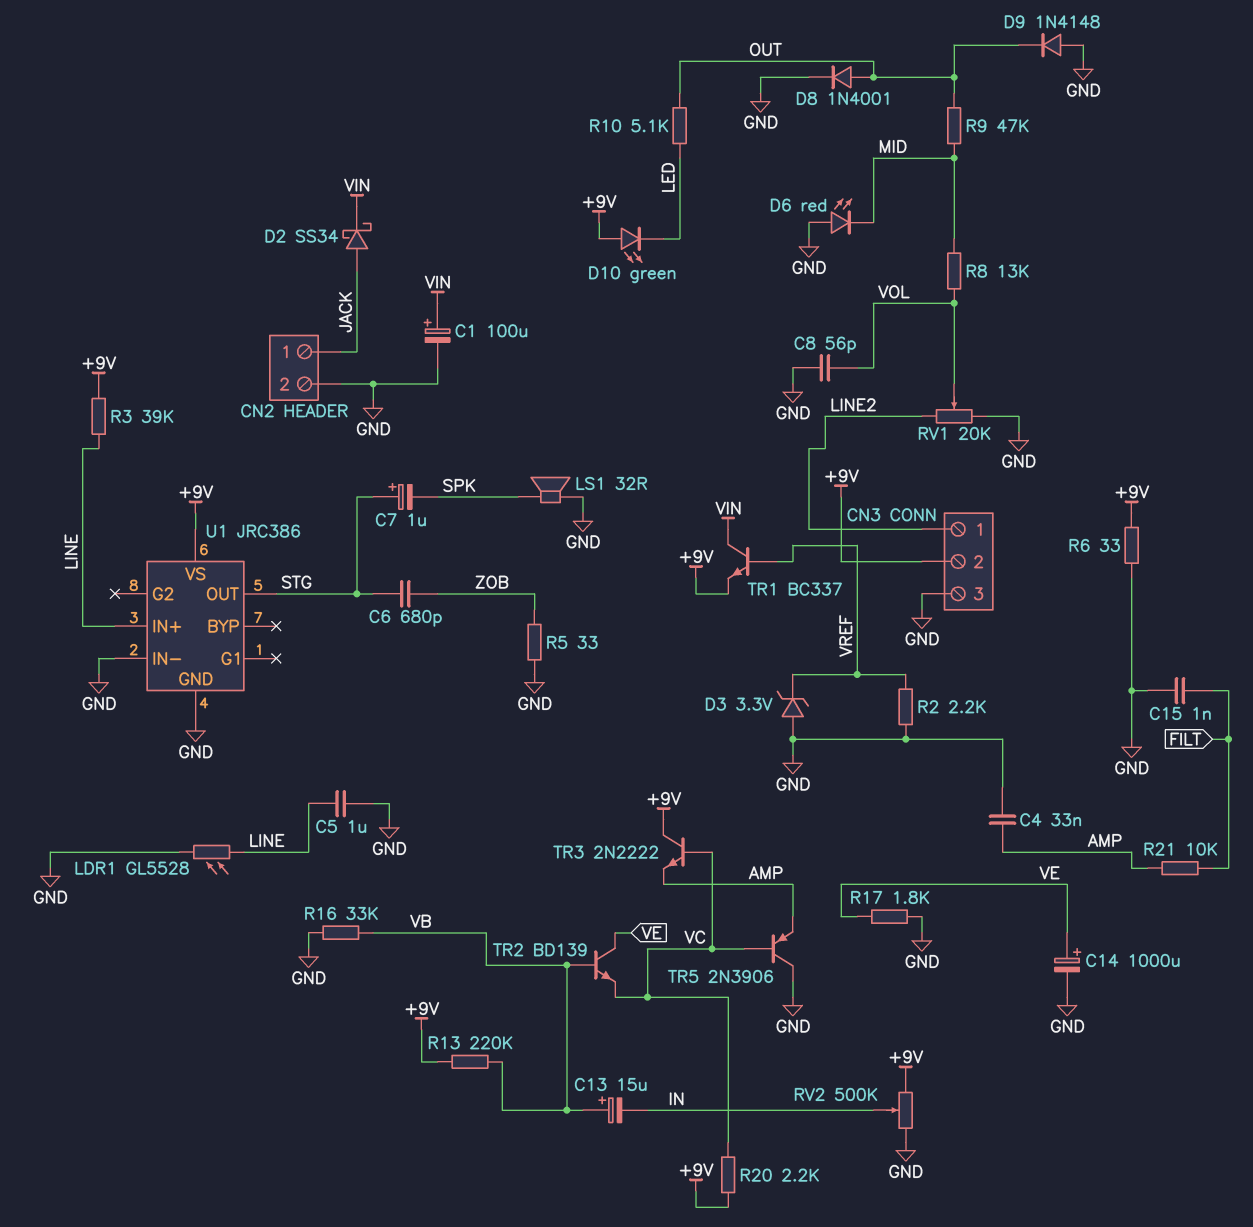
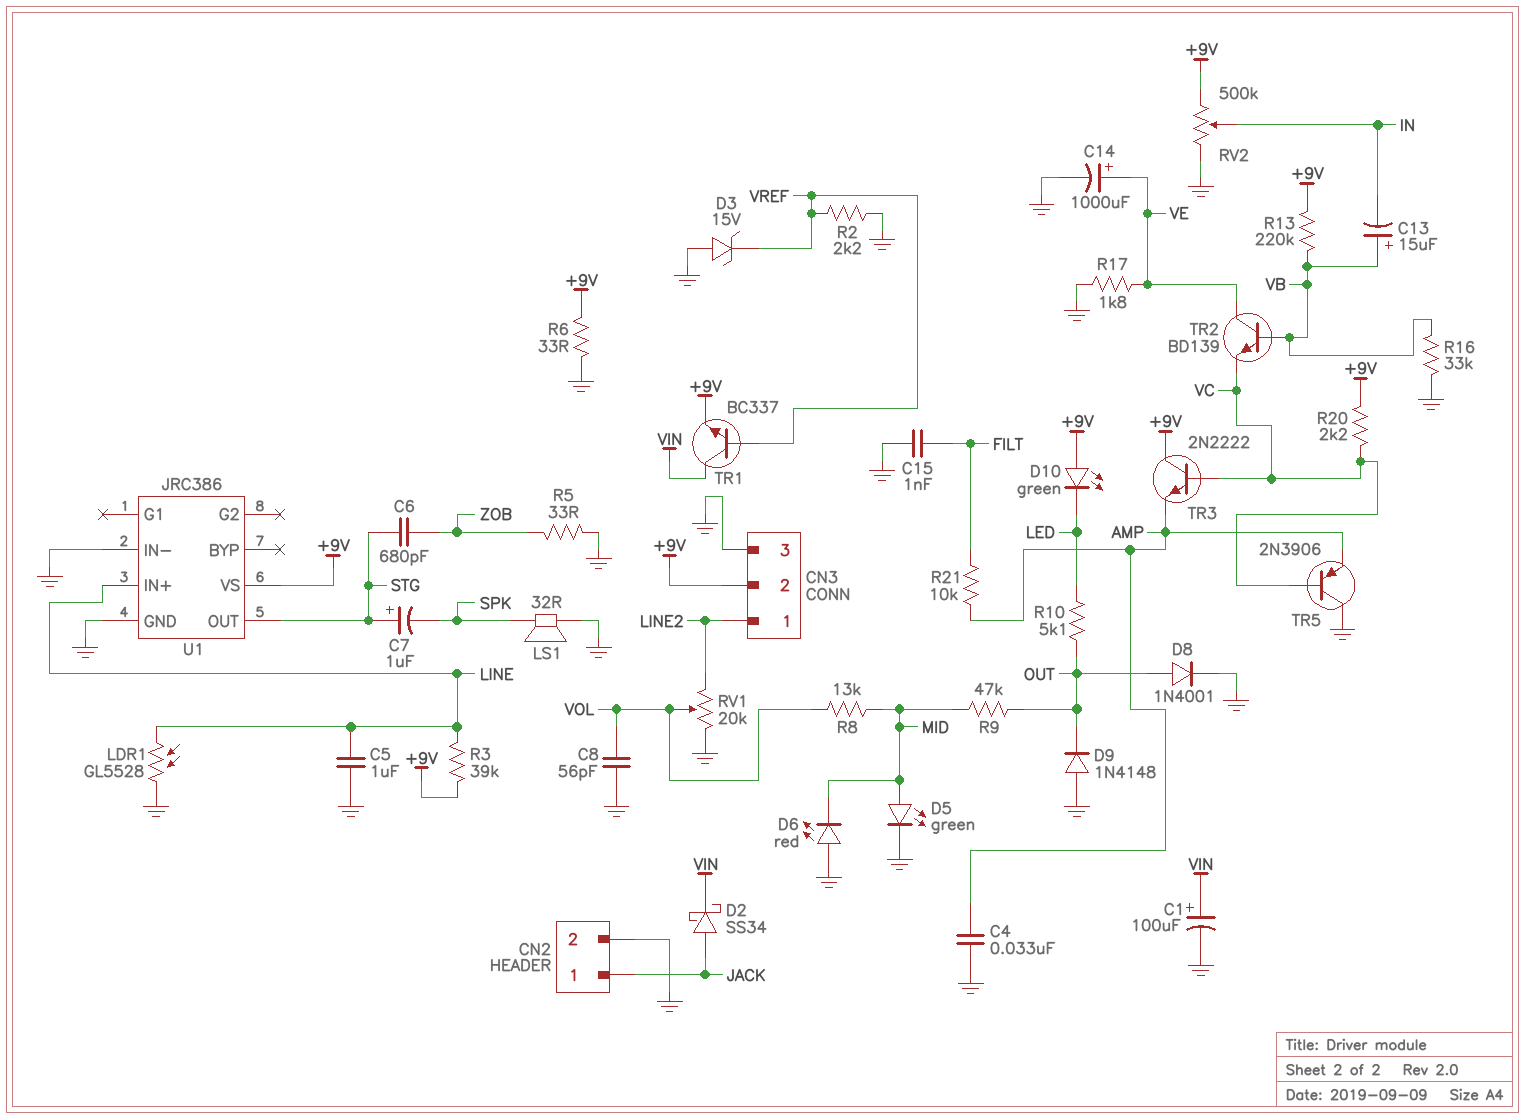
D3: zener 3.3V (A GND, K VREF) -> zener 15V (A GND, K VREF)
D5: none -> LED green (A MID, K GND)

